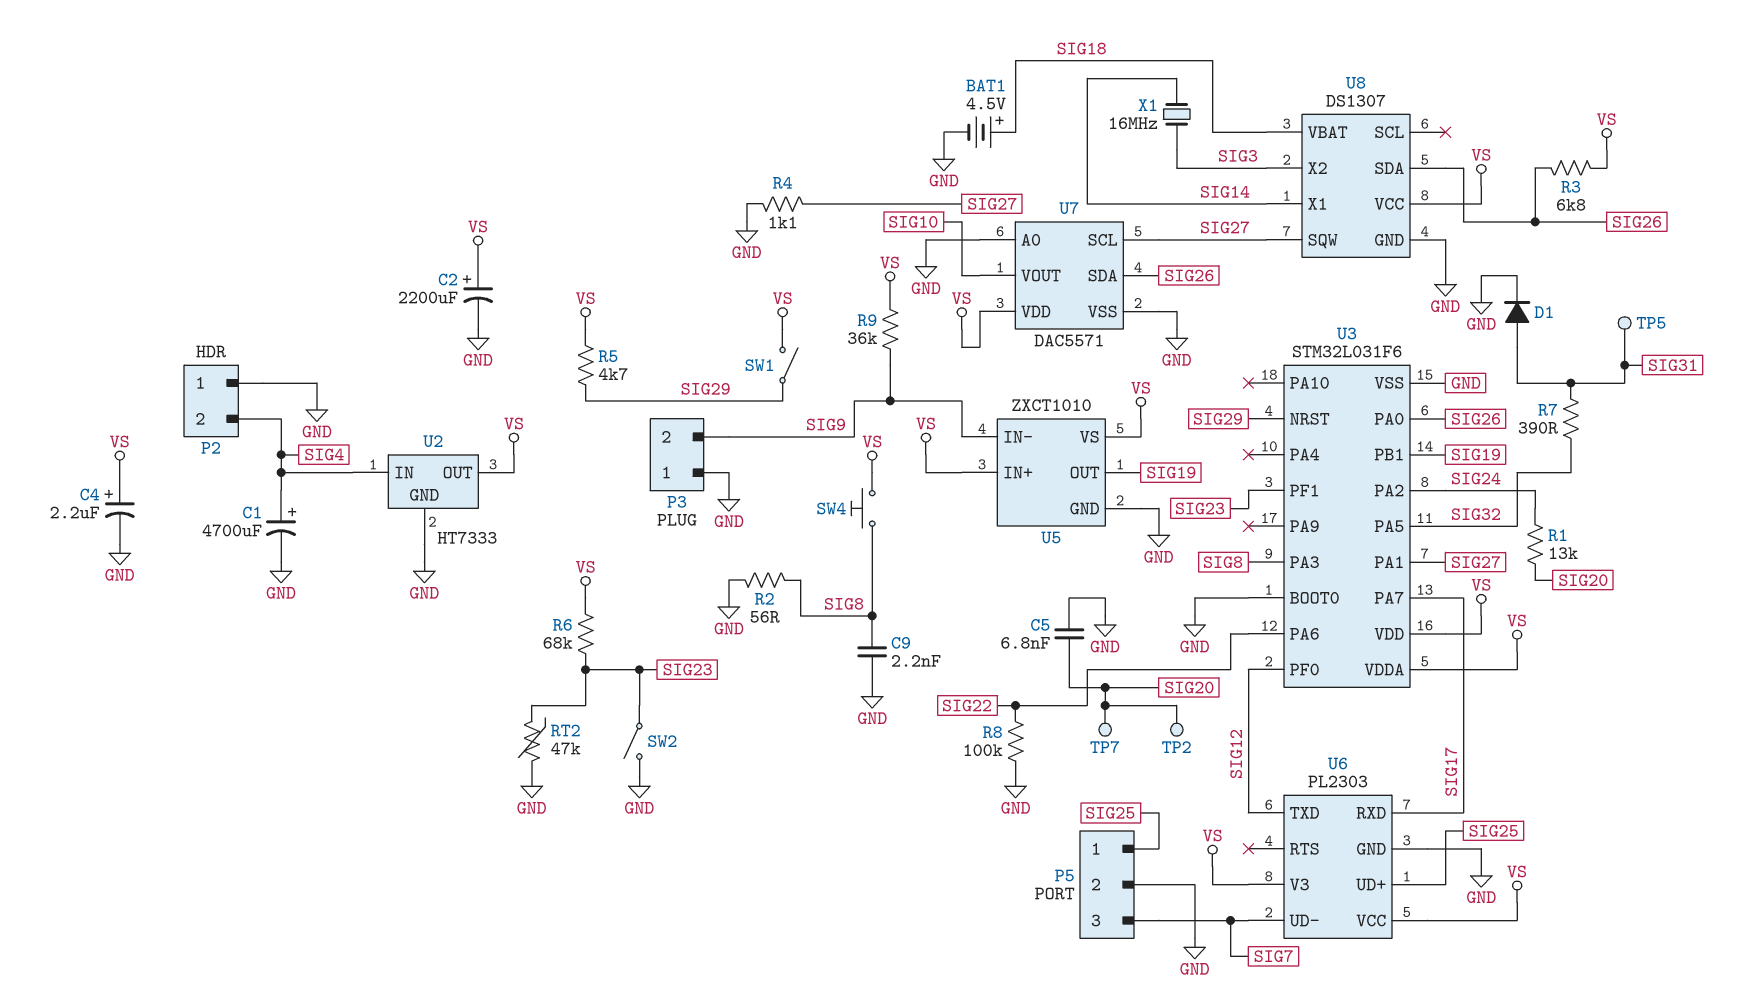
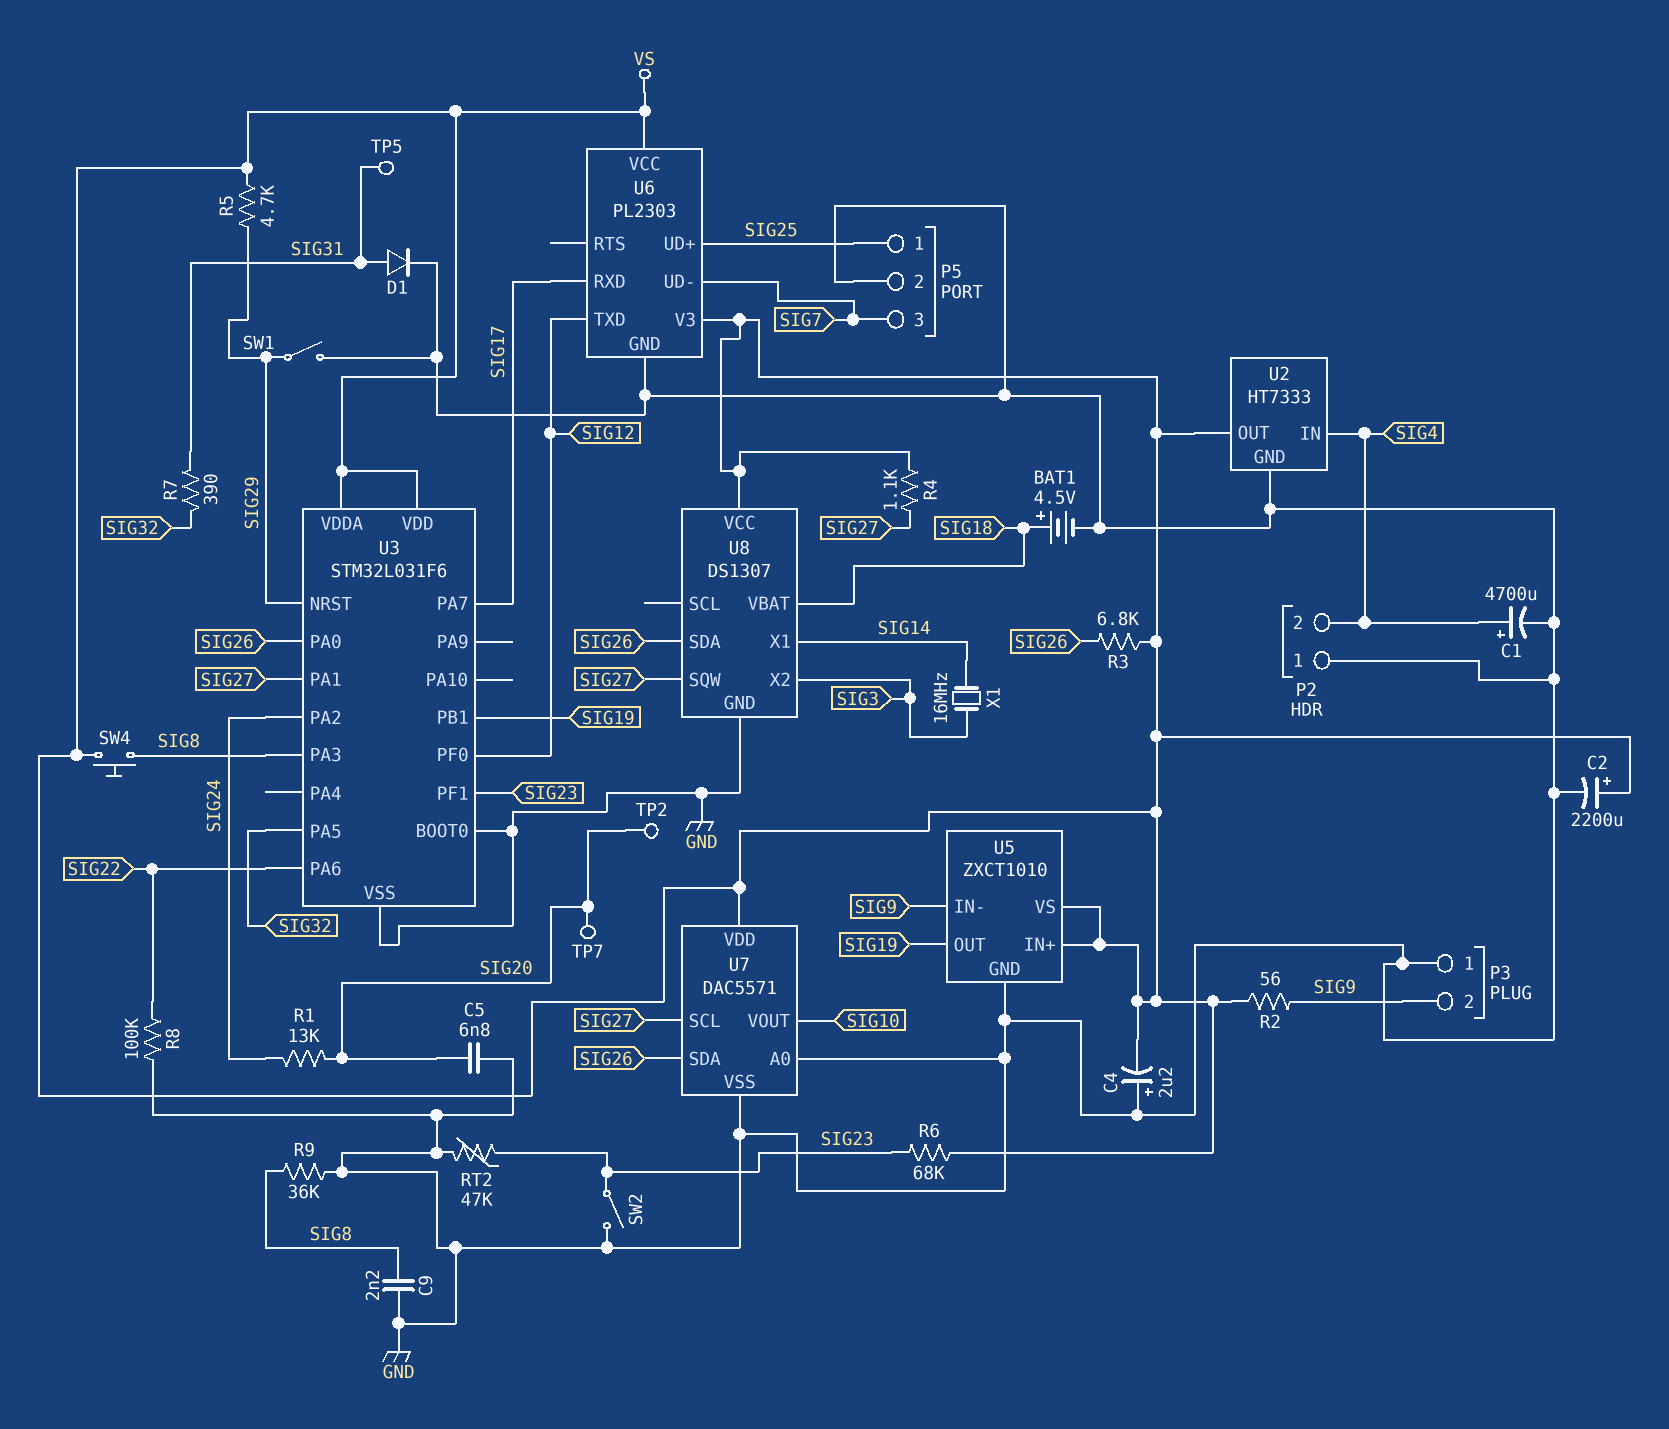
C4: 2.2uF (plus VS, minus GND) -> 2.2uF (plus GND, minus VS)
R2: 56 (GND, SIG8) -> 56 (SIG9, VS)
R4: 1.1k (GND, SIG27) -> 1.1k (SIG27, VS)
R9: 36k (SIG9, VS) -> 36k (GND, SIG8)
SW1: switch (SIG29, VS) -> switch (GND, SIG29)

